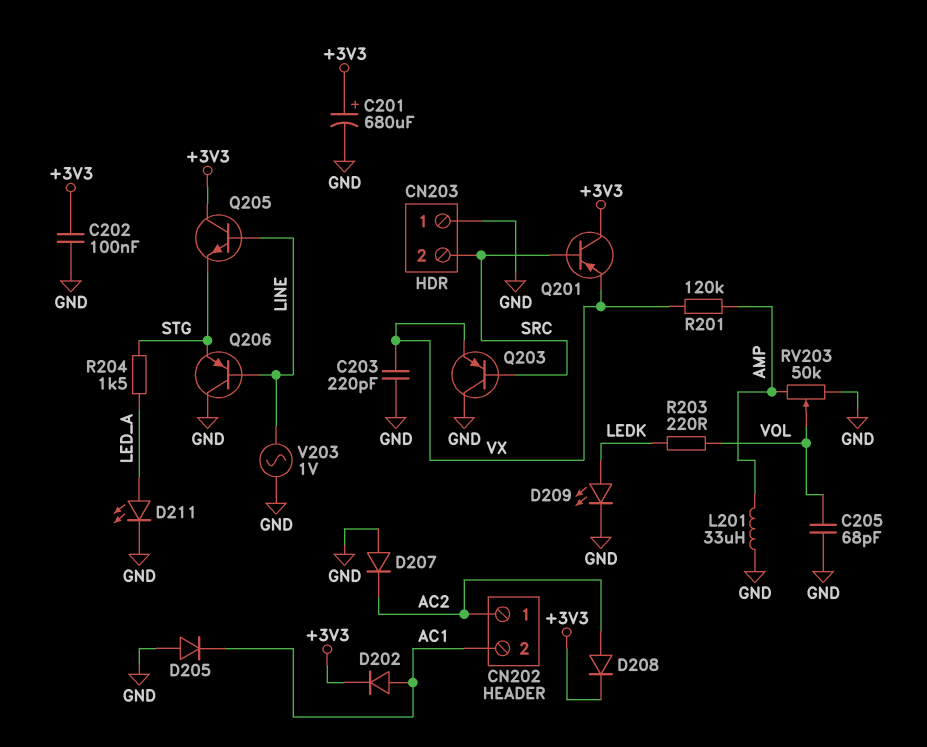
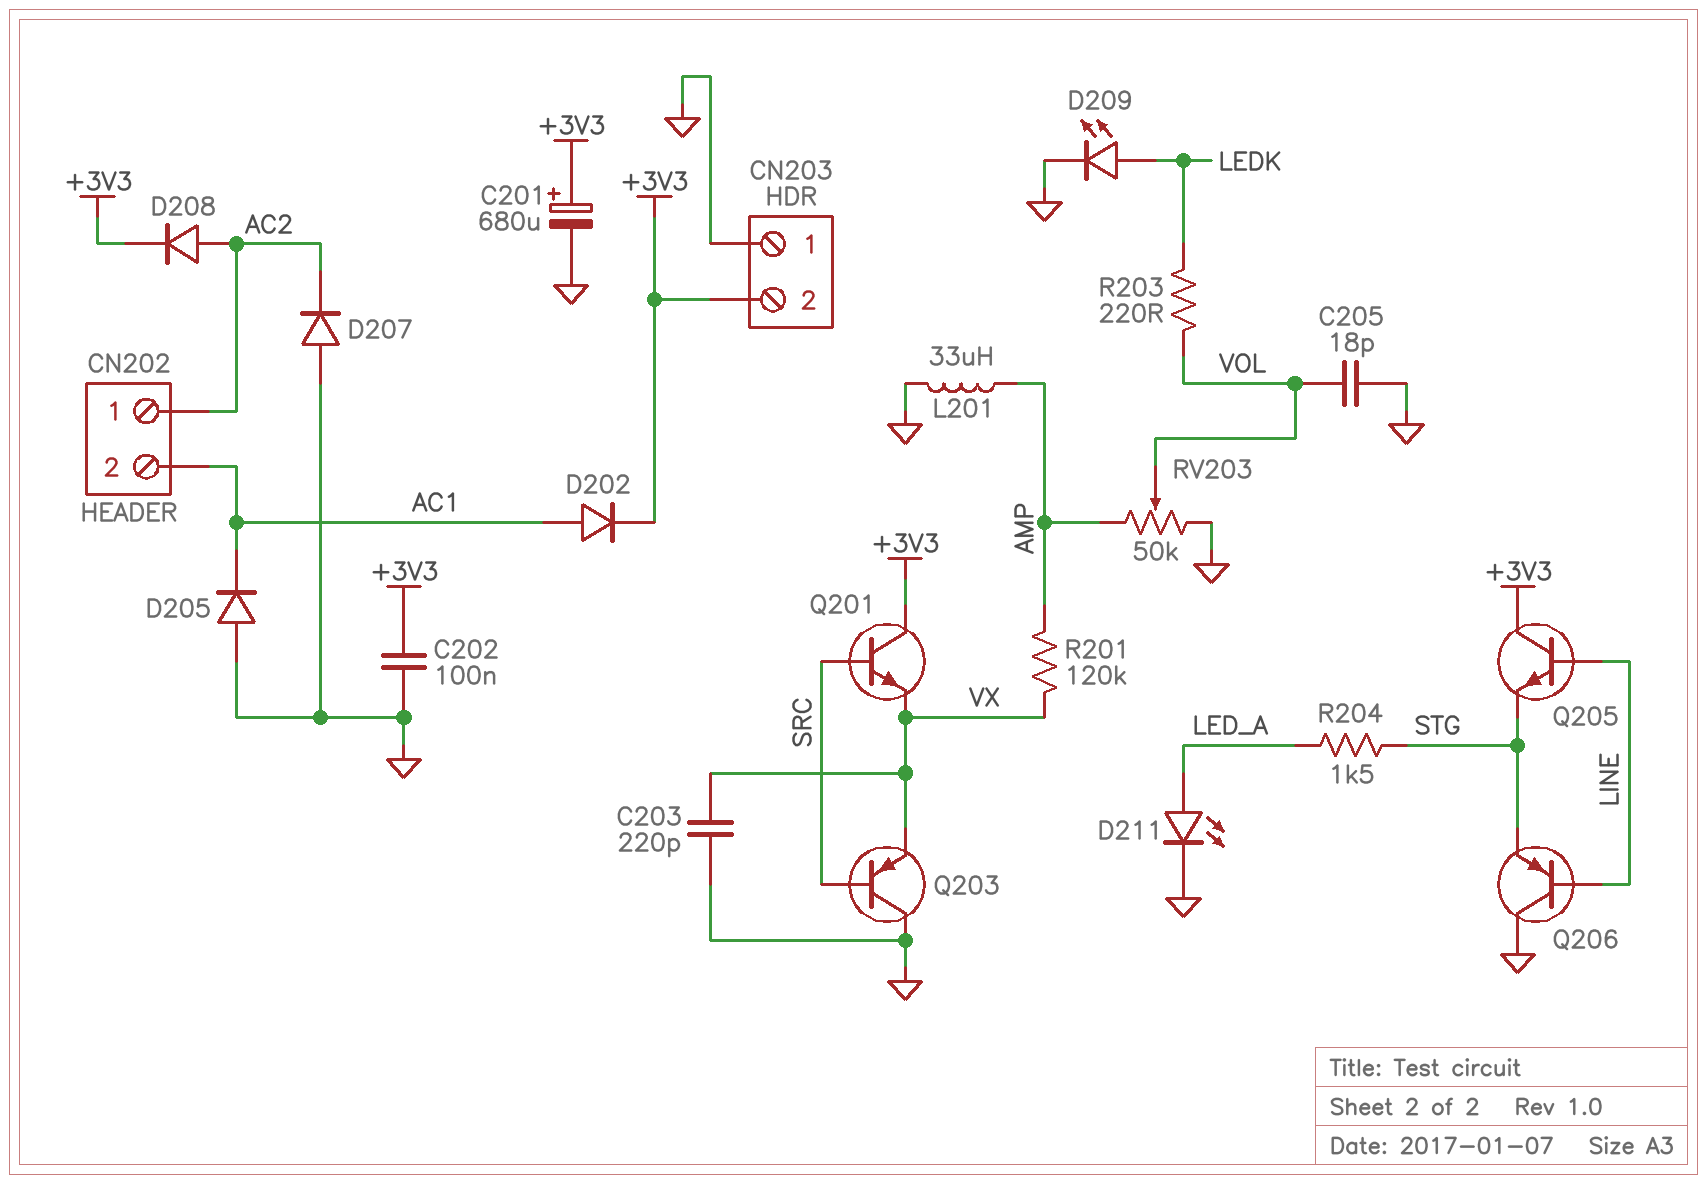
C205: 68pF (GND, VOL) -> 18pF (GND, VOL)
CN203 pin 2: SRC -> +3V3
Q201: PNP (B SRC, C +3V3, E VX) -> NPN (B SRC, C +3V3, E VX)
V203: AC 1V (GND, LINE) -> none

